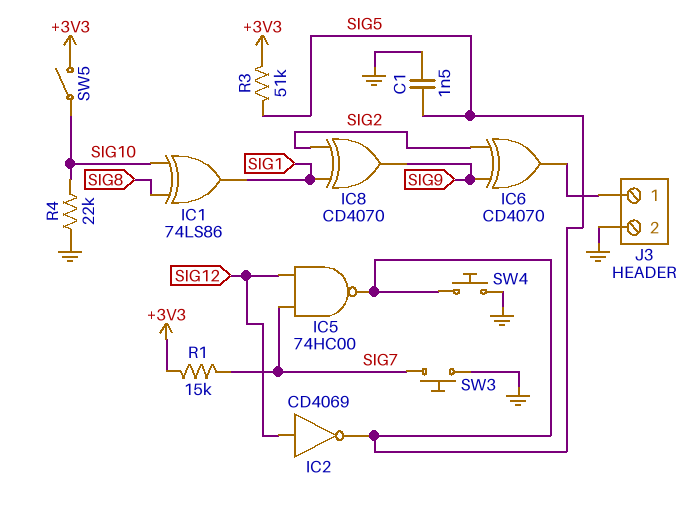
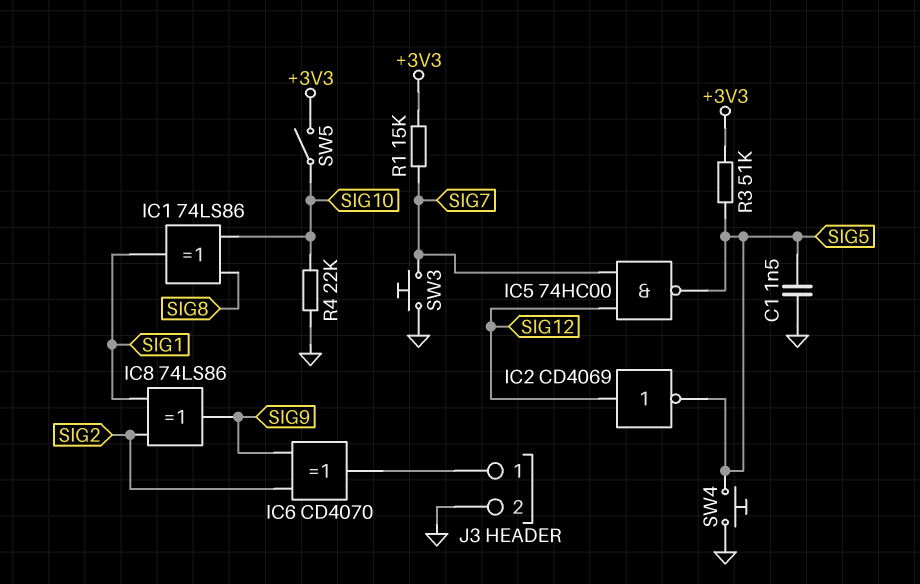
IC8: XOR CD4070 (in SIG1, in SIG2, out SIG9) -> XOR 74LS86 (in SIG1, in SIG2, out SIG9)

